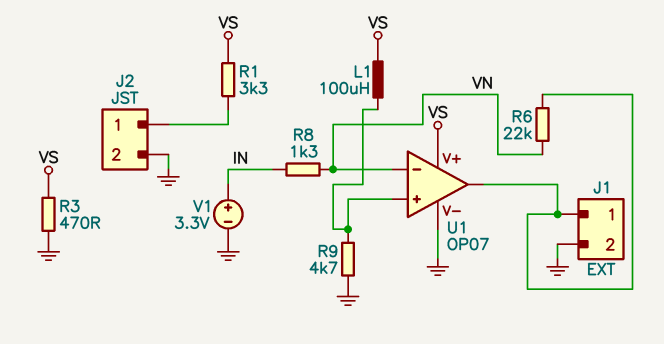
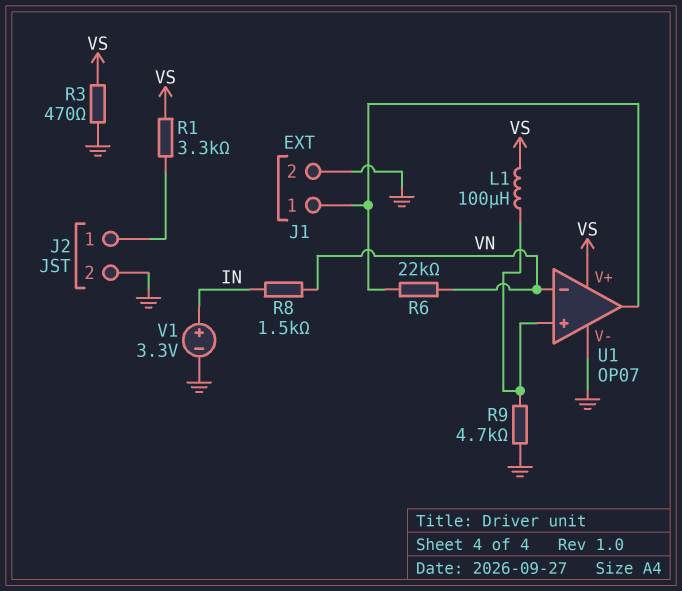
R8: 1.3k (IN, VN) -> 1.5k (IN, VN)

